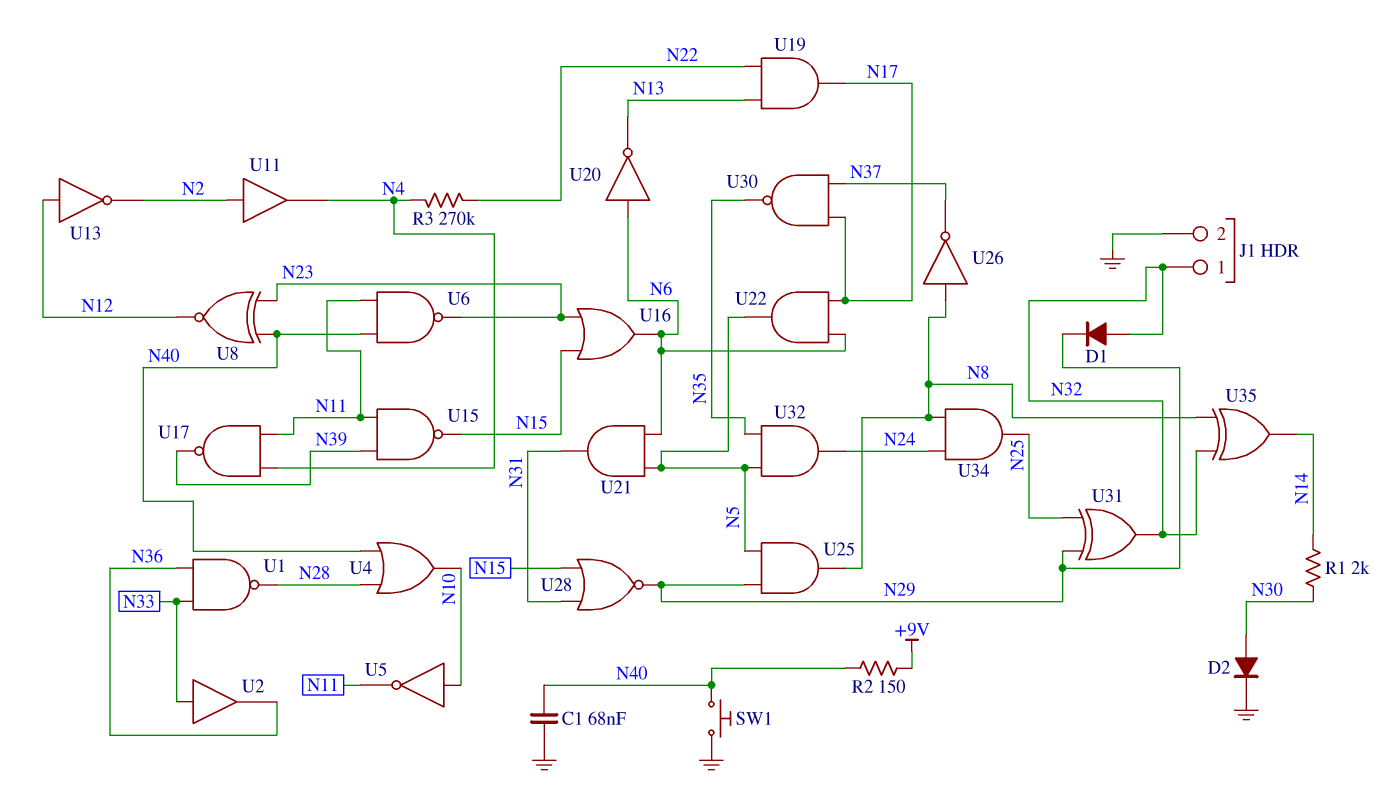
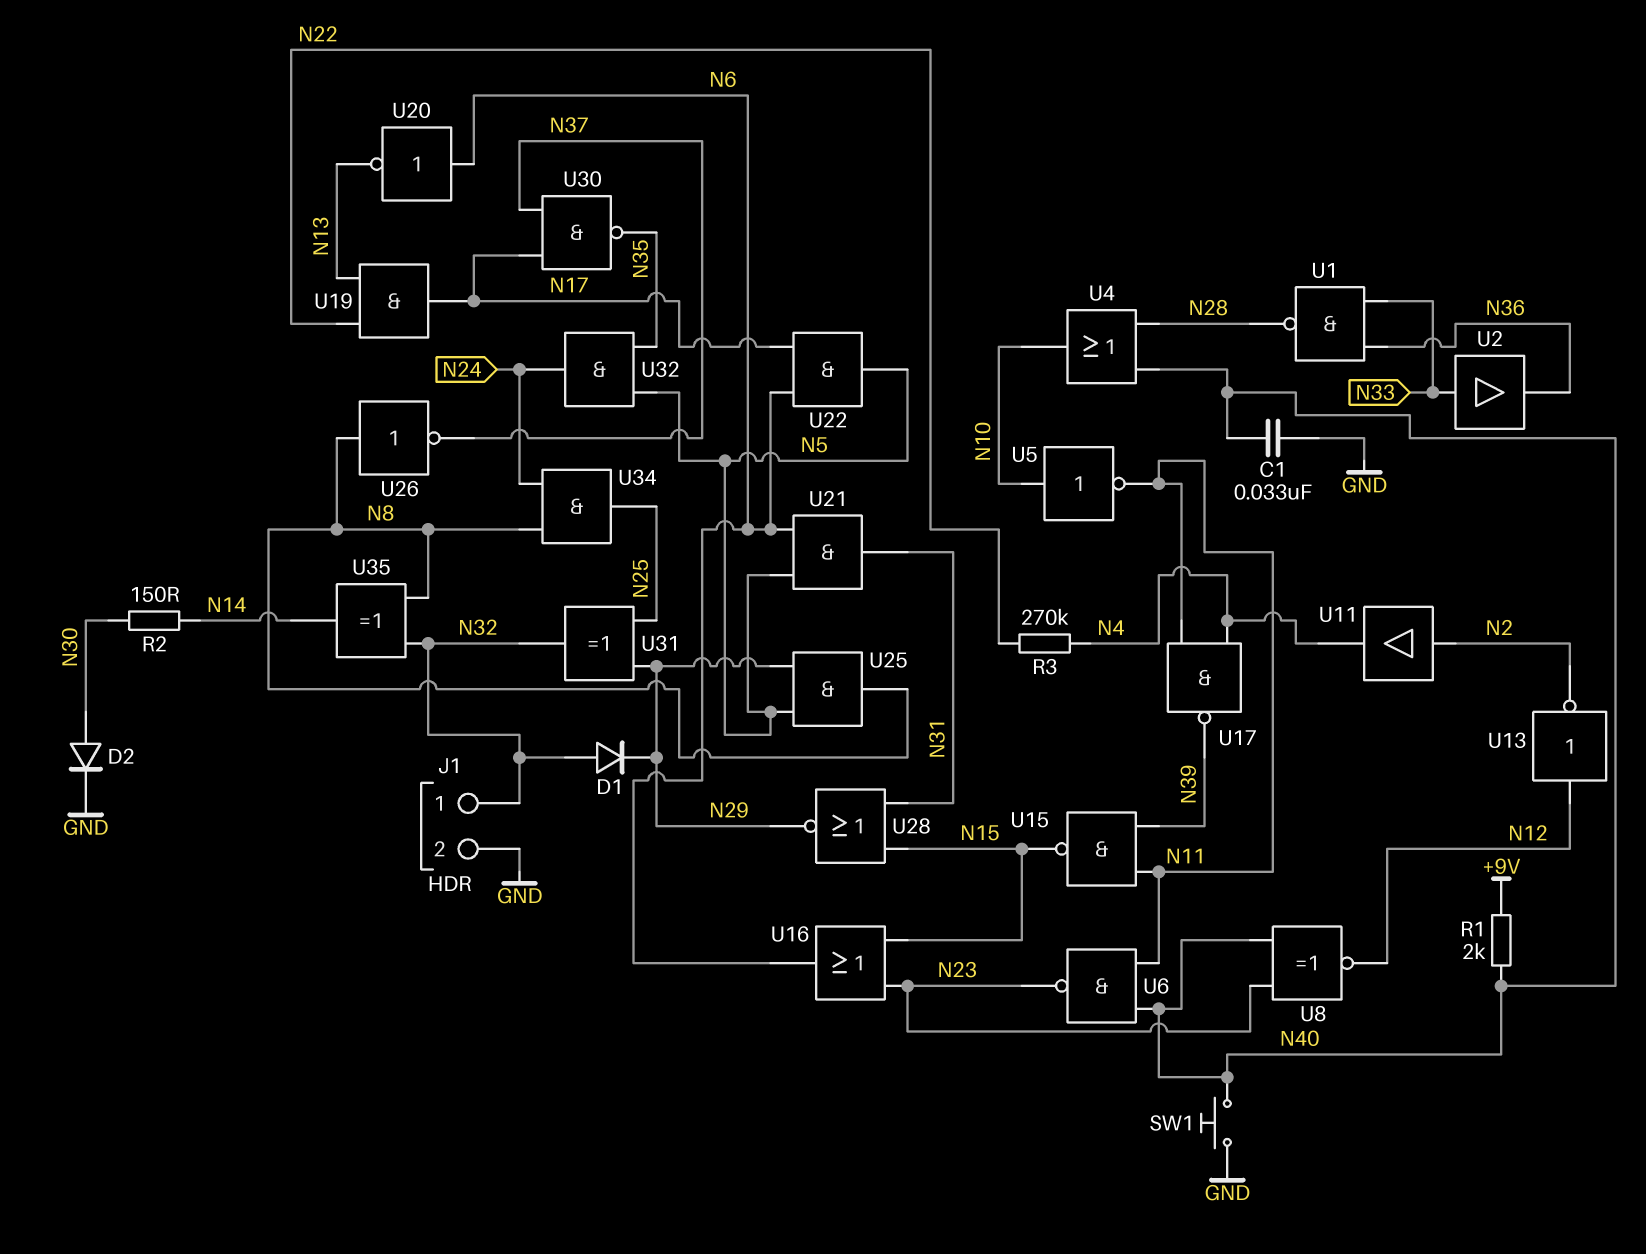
C1: 68nF (GND, N40) -> 33nF (GND, N40)
R1: 2k (N14, N30) -> 2k (+9V, N40)
R2: 150 (+9V, N40) -> 150 (N14, N30)

